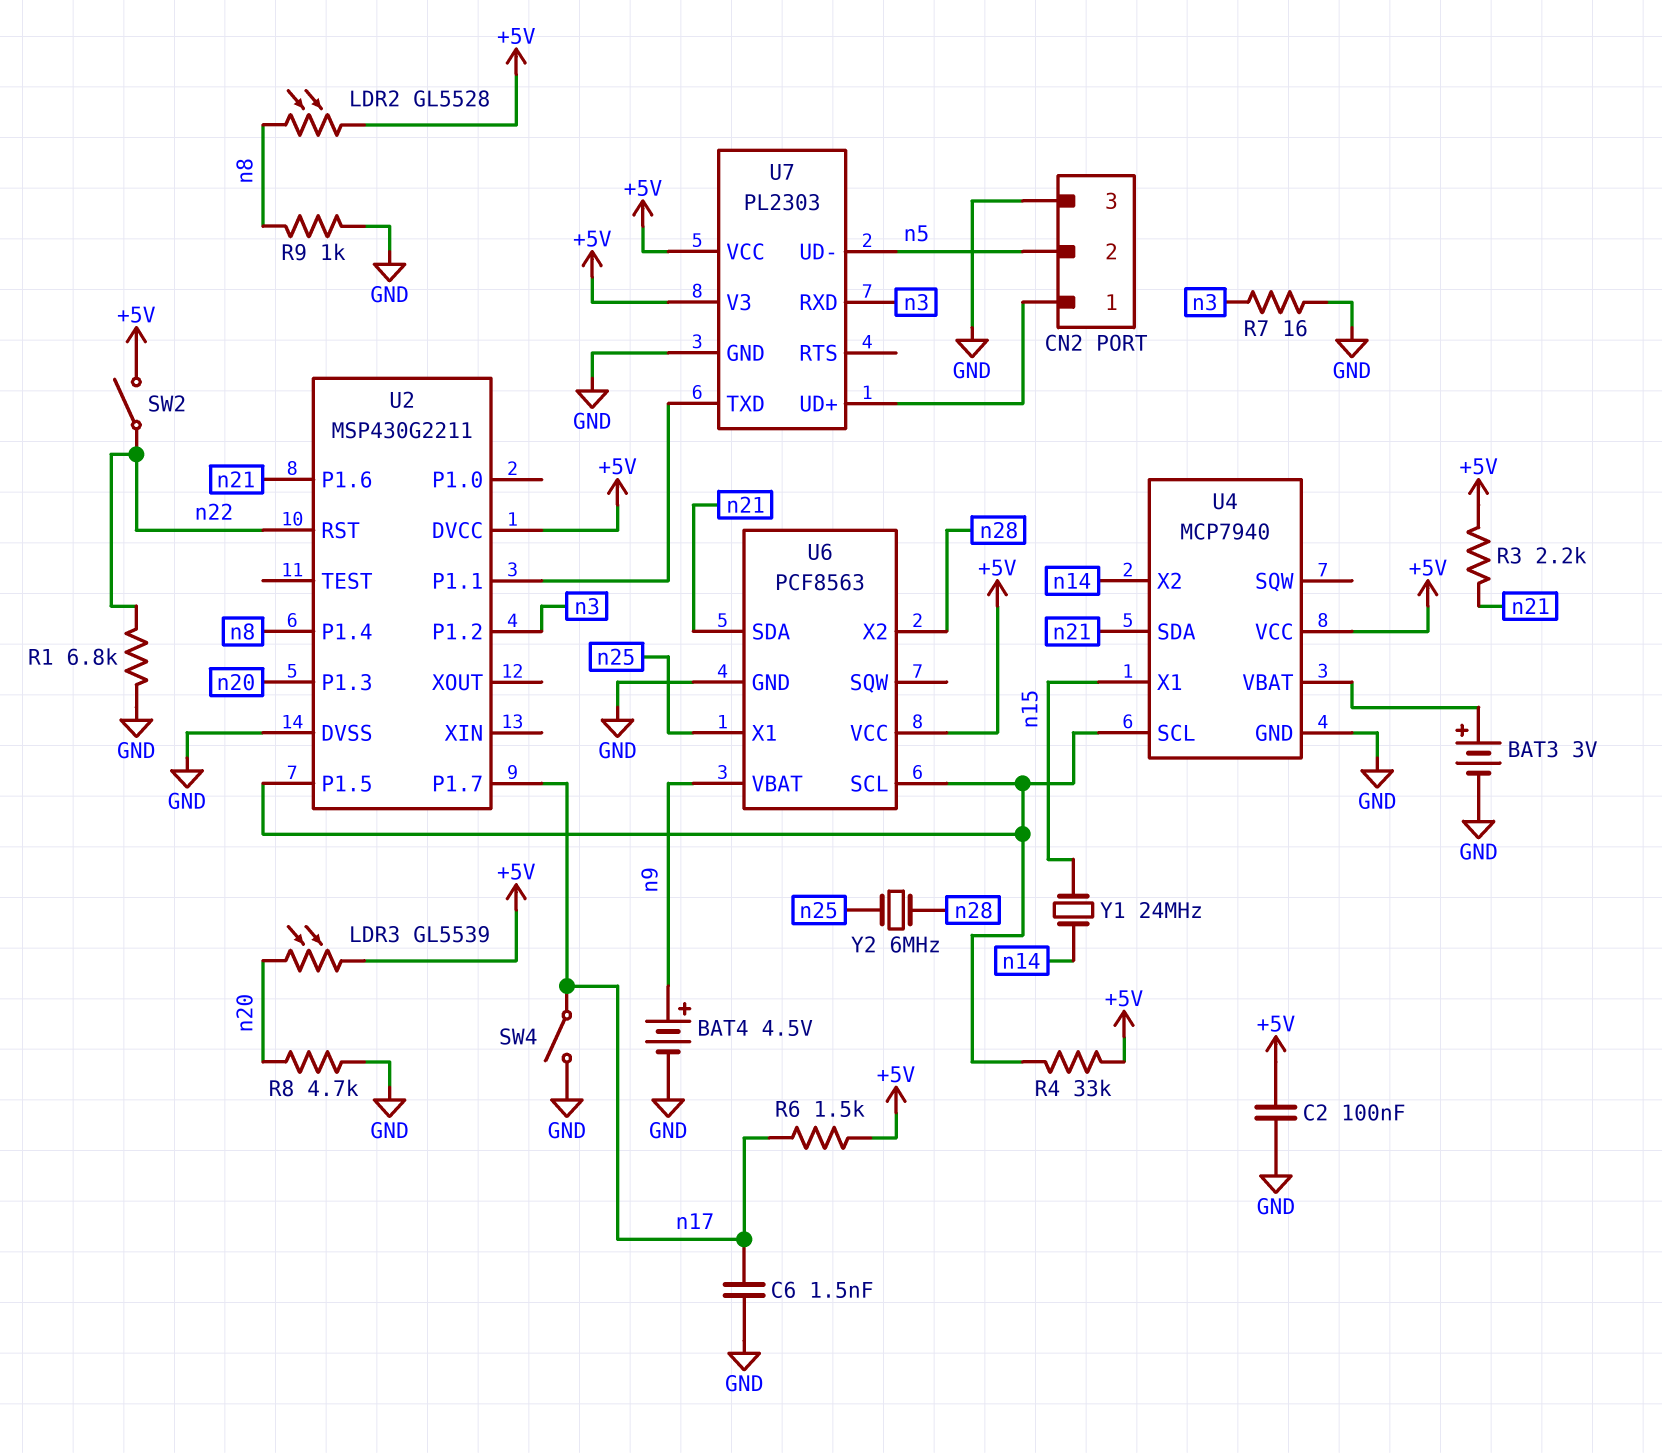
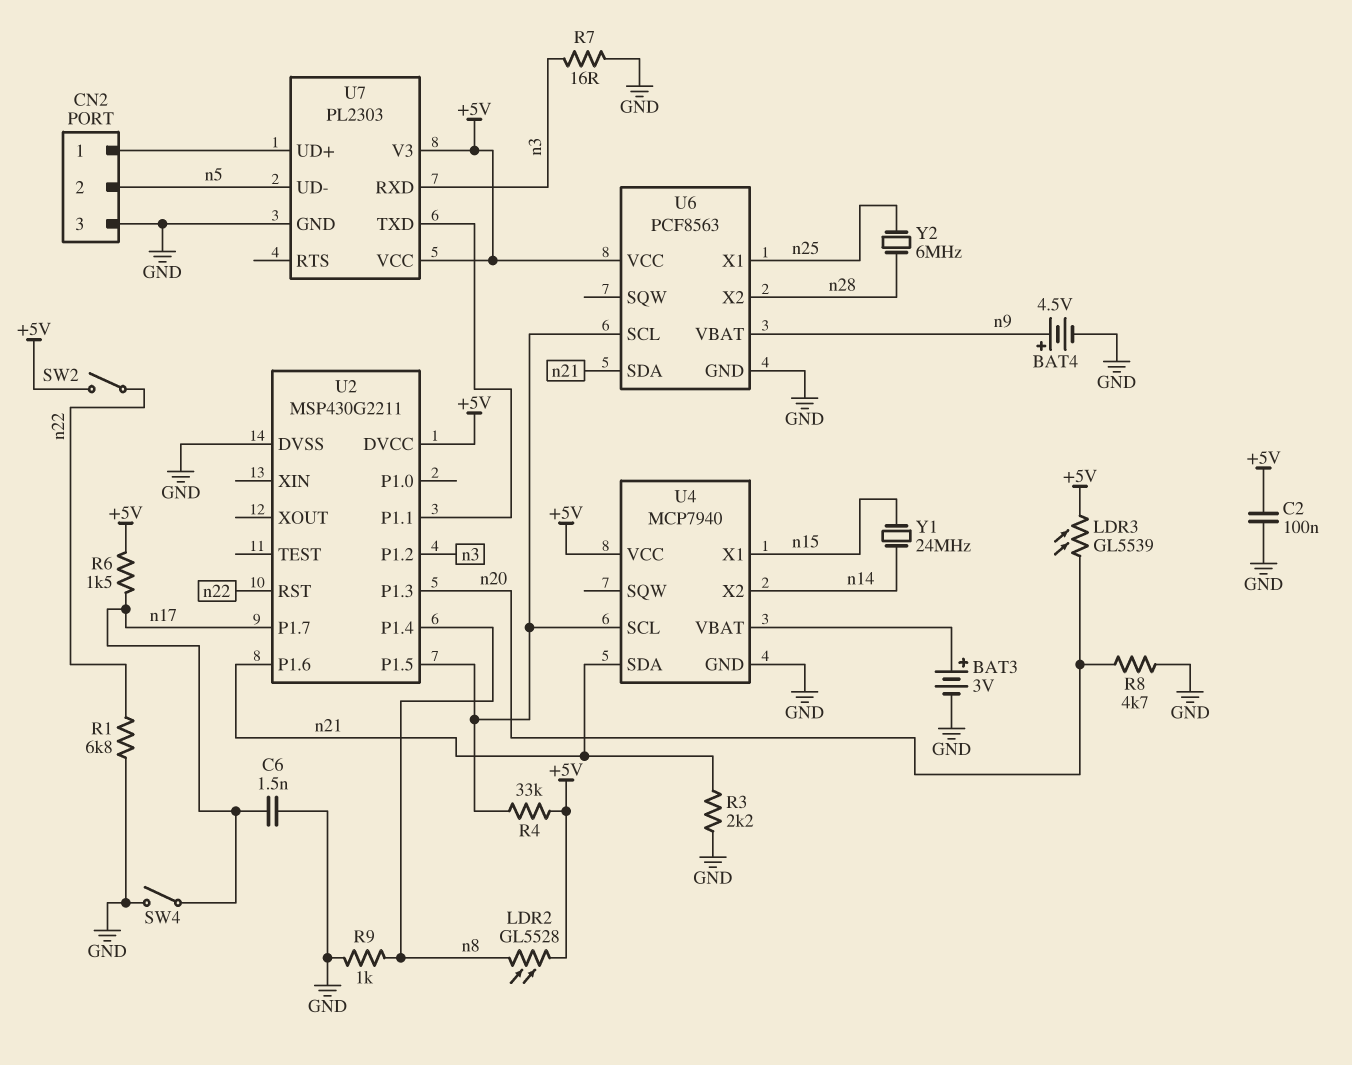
R3: 2.2k (+5V, n21) -> 2.2k (GND, n21)

